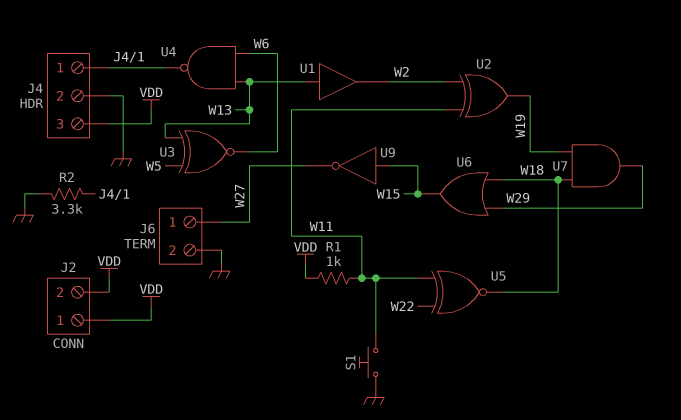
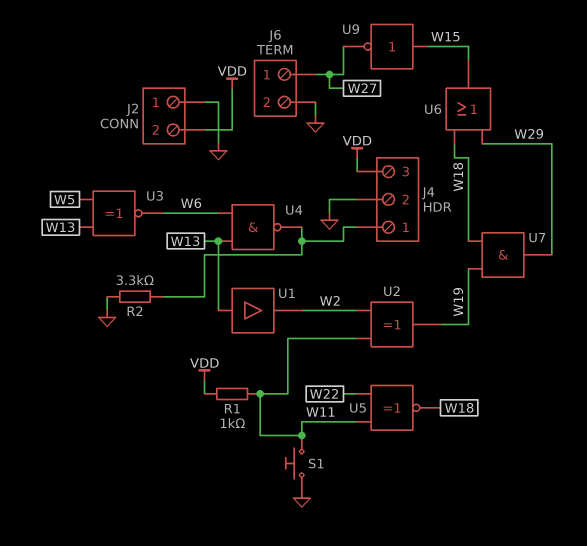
J2 pin 1: VDD -> GND

